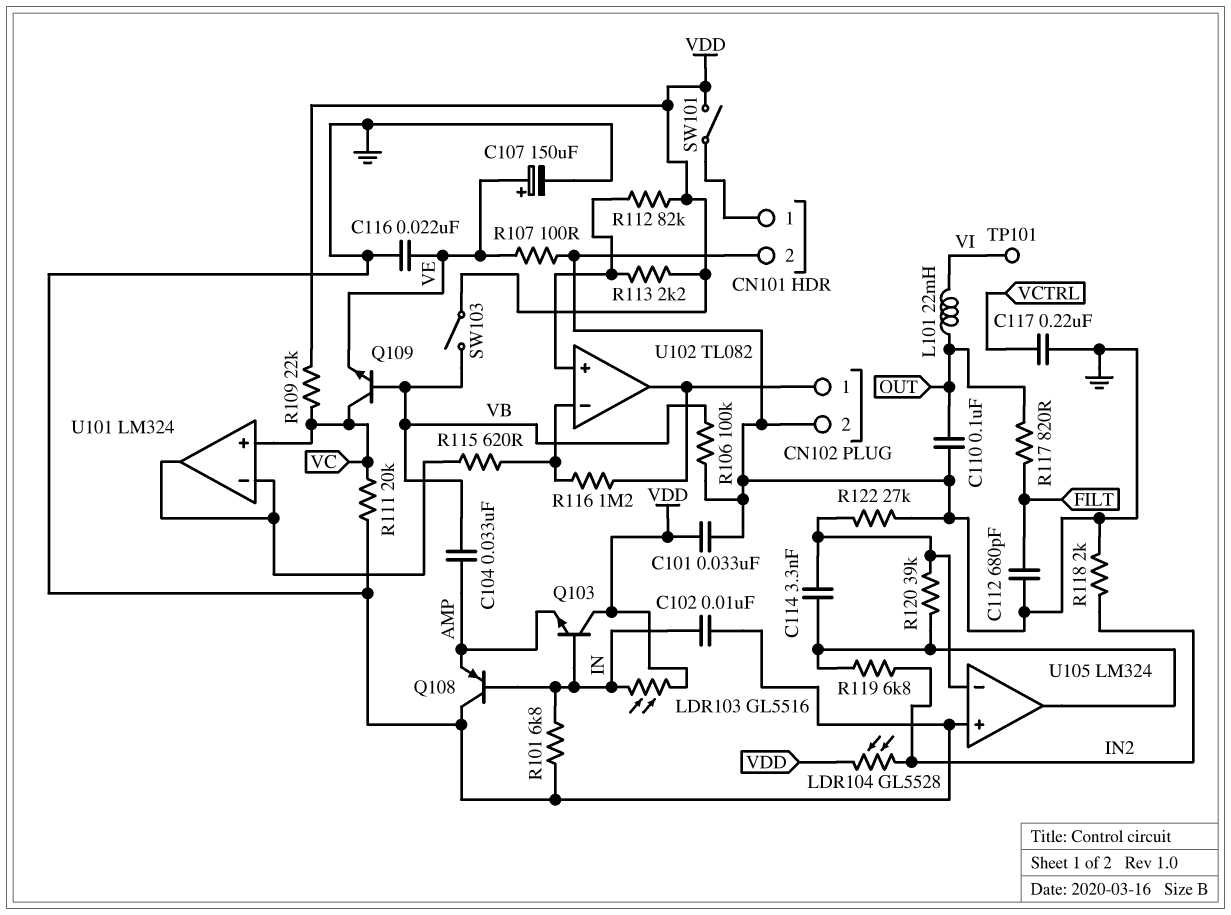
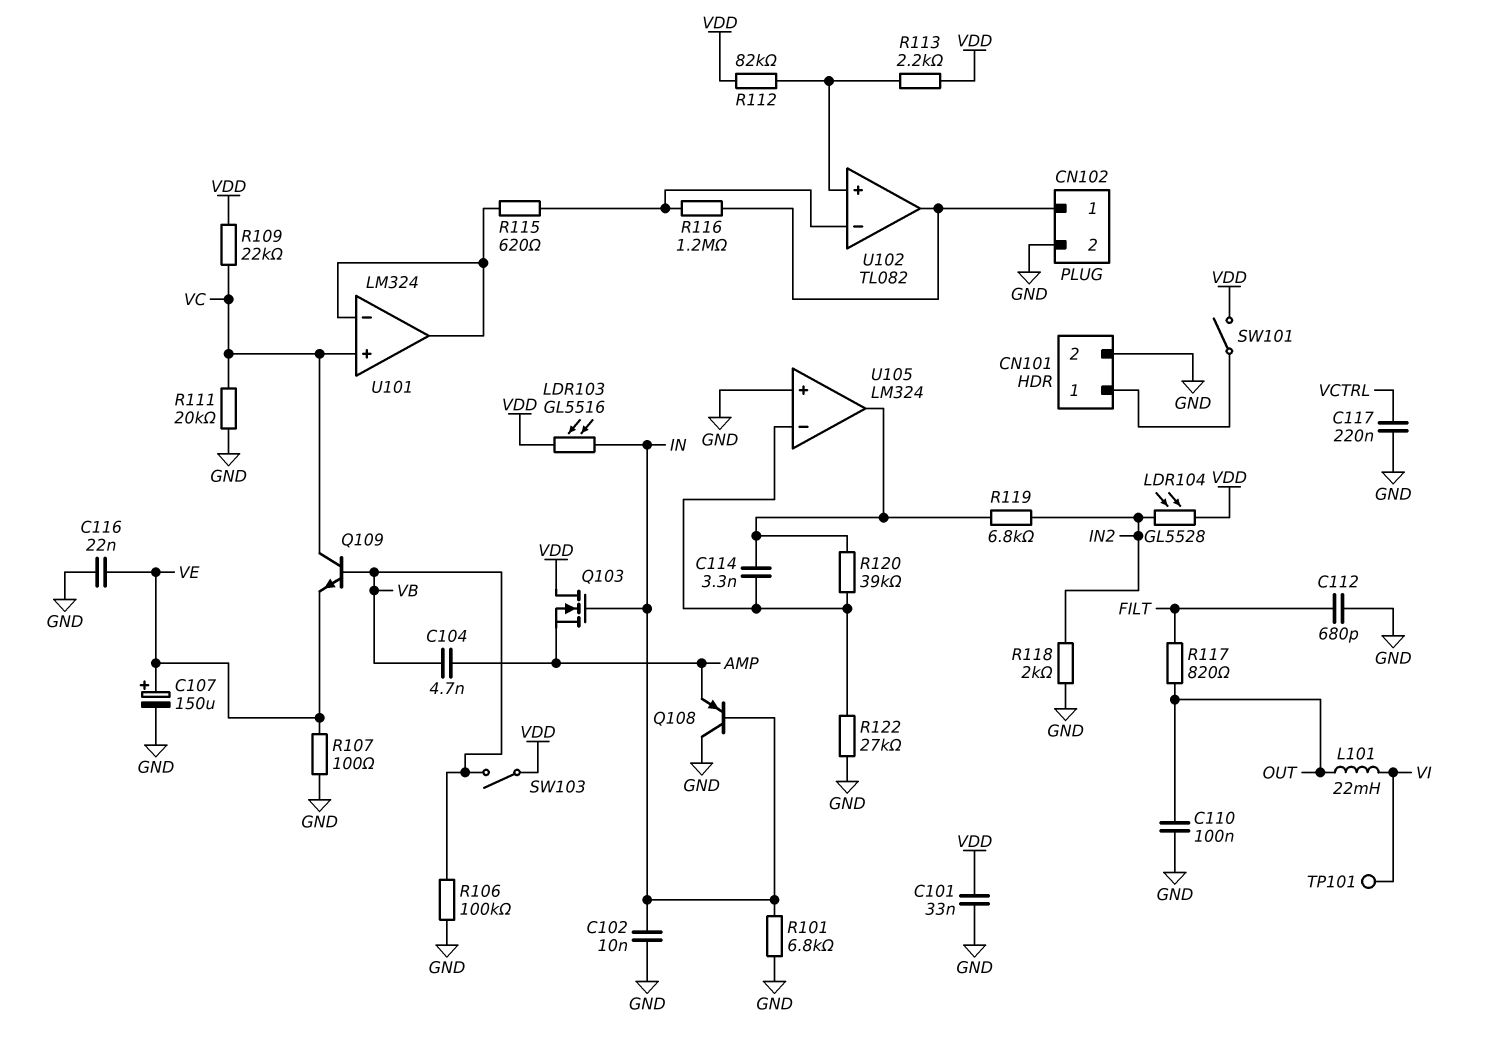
C104: 33nF (AMP, VB) -> 4.7nF (AMP, VB)
Q103: NPN (B IN, C VDD, E AMP) -> NMOS (G IN, D VDD, S AMP)

